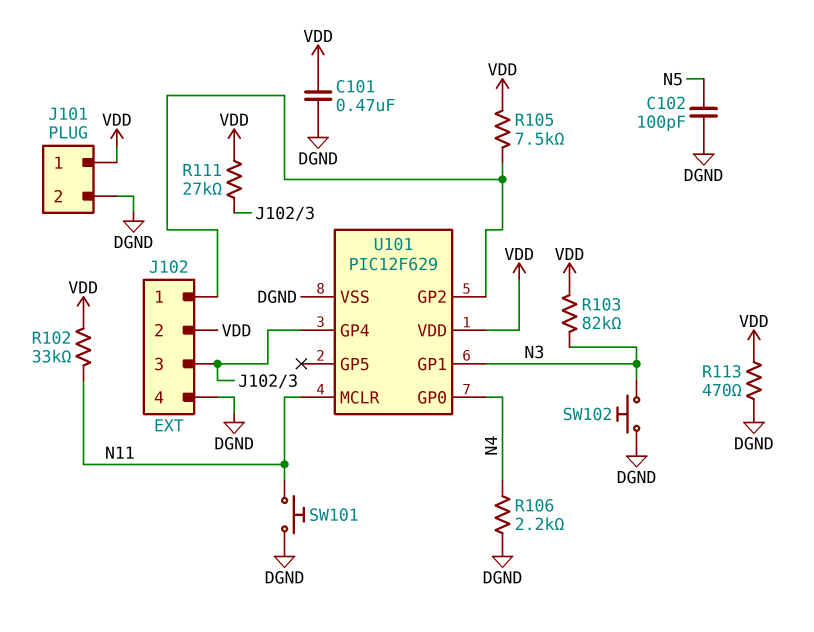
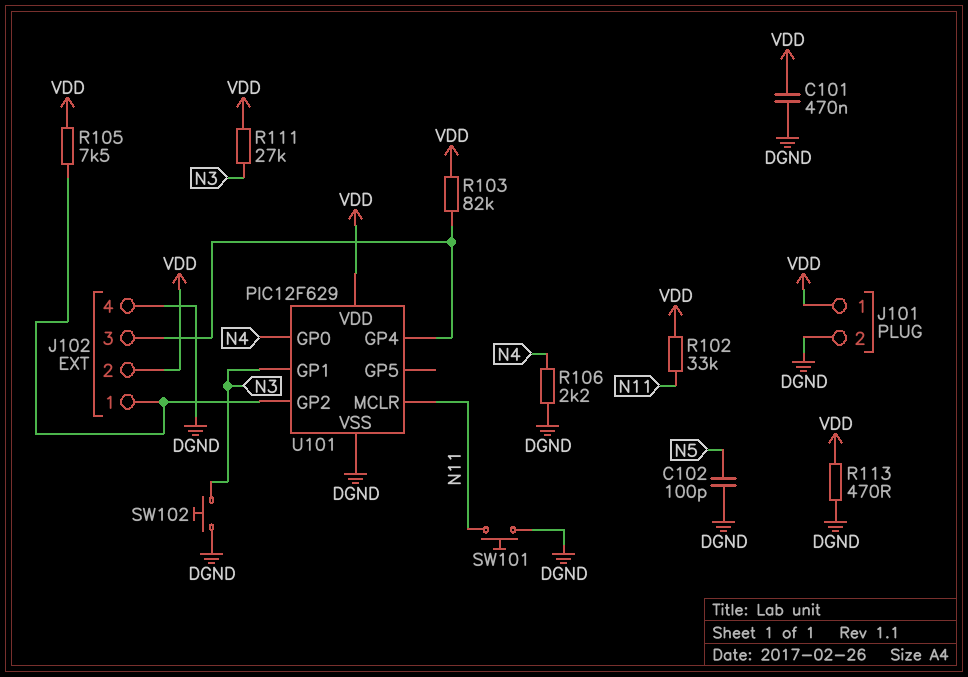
R103: 82k (N3, VDD) -> 82k (J102/3, VDD)
R111: 27k (J102/3, VDD) -> 27k (N3, VDD)

